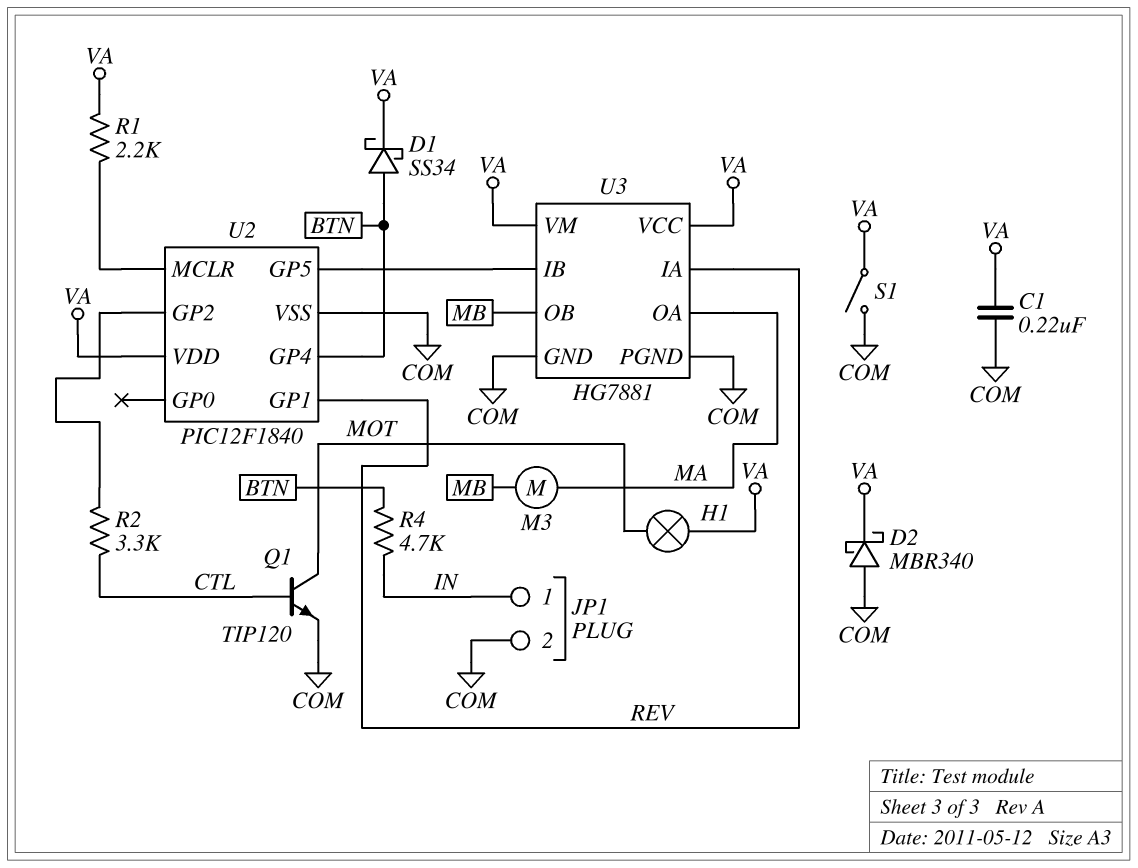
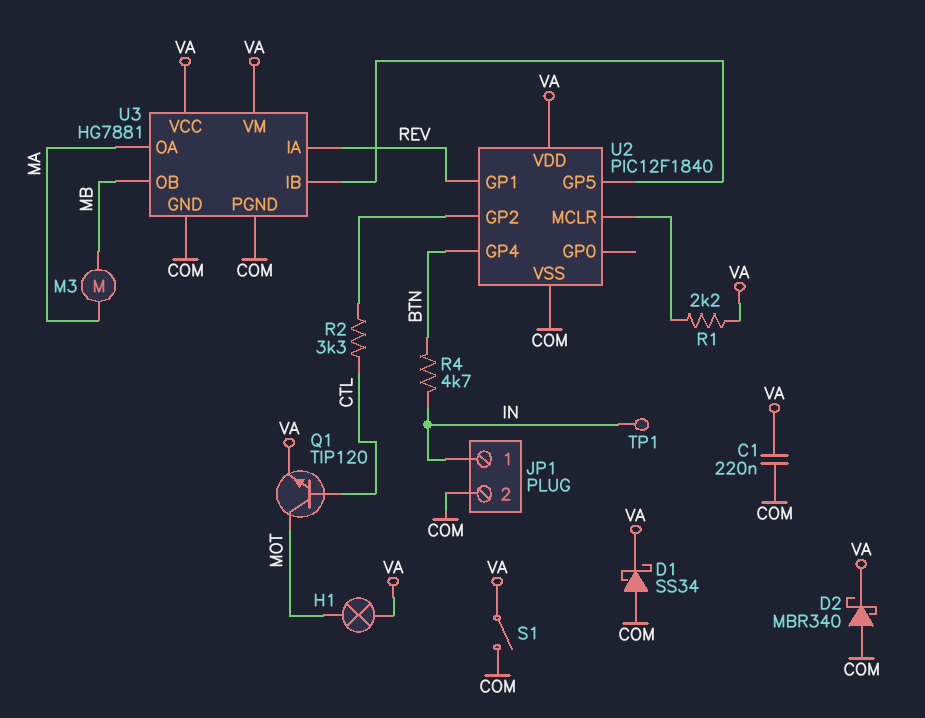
D1: schottky SS34 (A BTN, K VA) -> schottky SS34 (A COM, K VA)
Q1: NPN TIP120 (B CTL, C MOT, E COM) -> NPN TIP120 (B CTL, C MOT, E VA)
TP1: none -> test point (IN)

